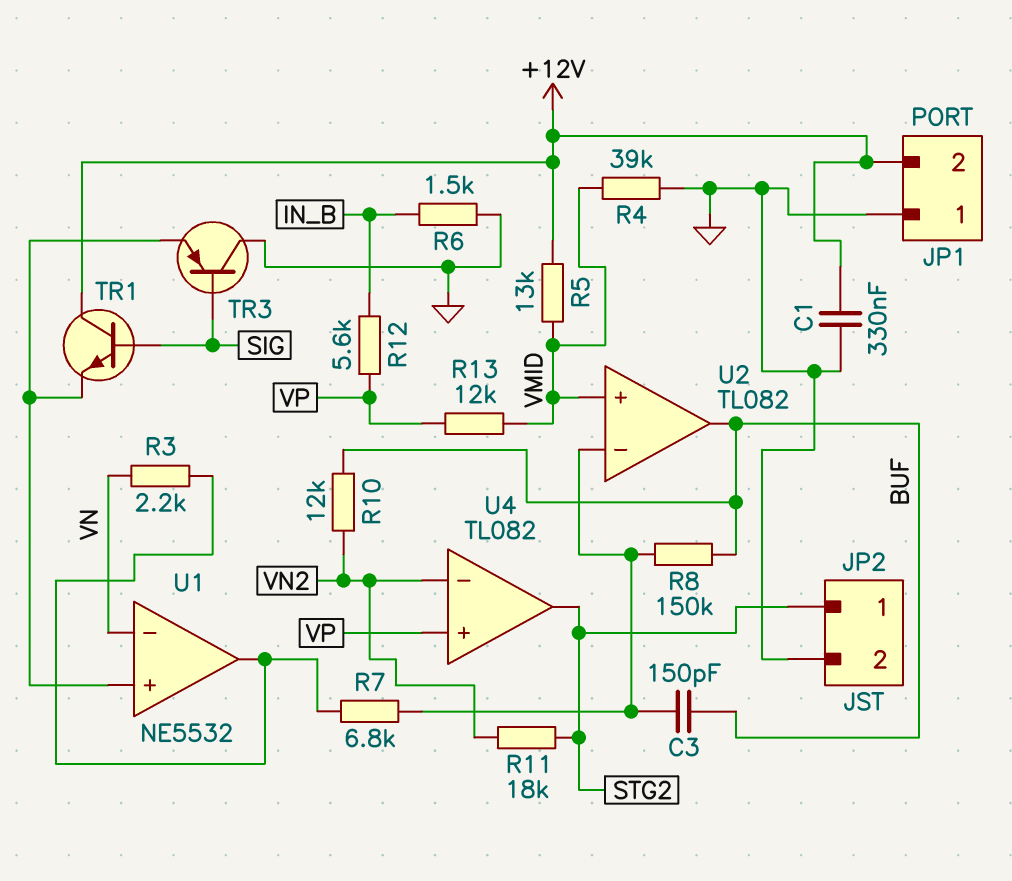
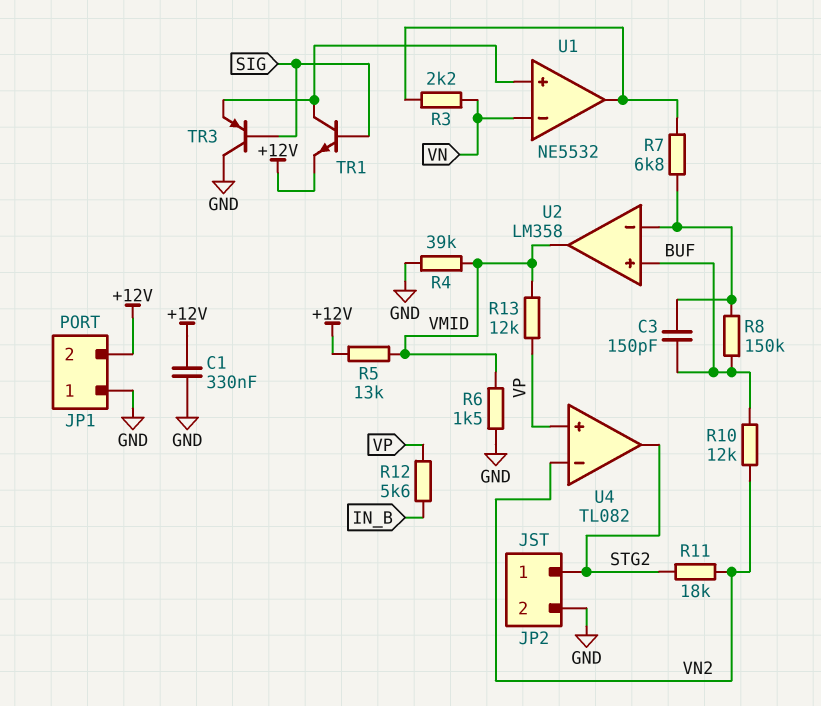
R6: 1.5k (GND, IN_B) -> 1.5k (GND, VMID)
TR1: NPN (B SIG, C +12V, E U1/in+) -> NPN (B SIG, C U1/in+, E +12V)
U2: TL082 -> LM358
U2 pin in+: VMID -> BUF
U2 pin out: BUF -> VMID

